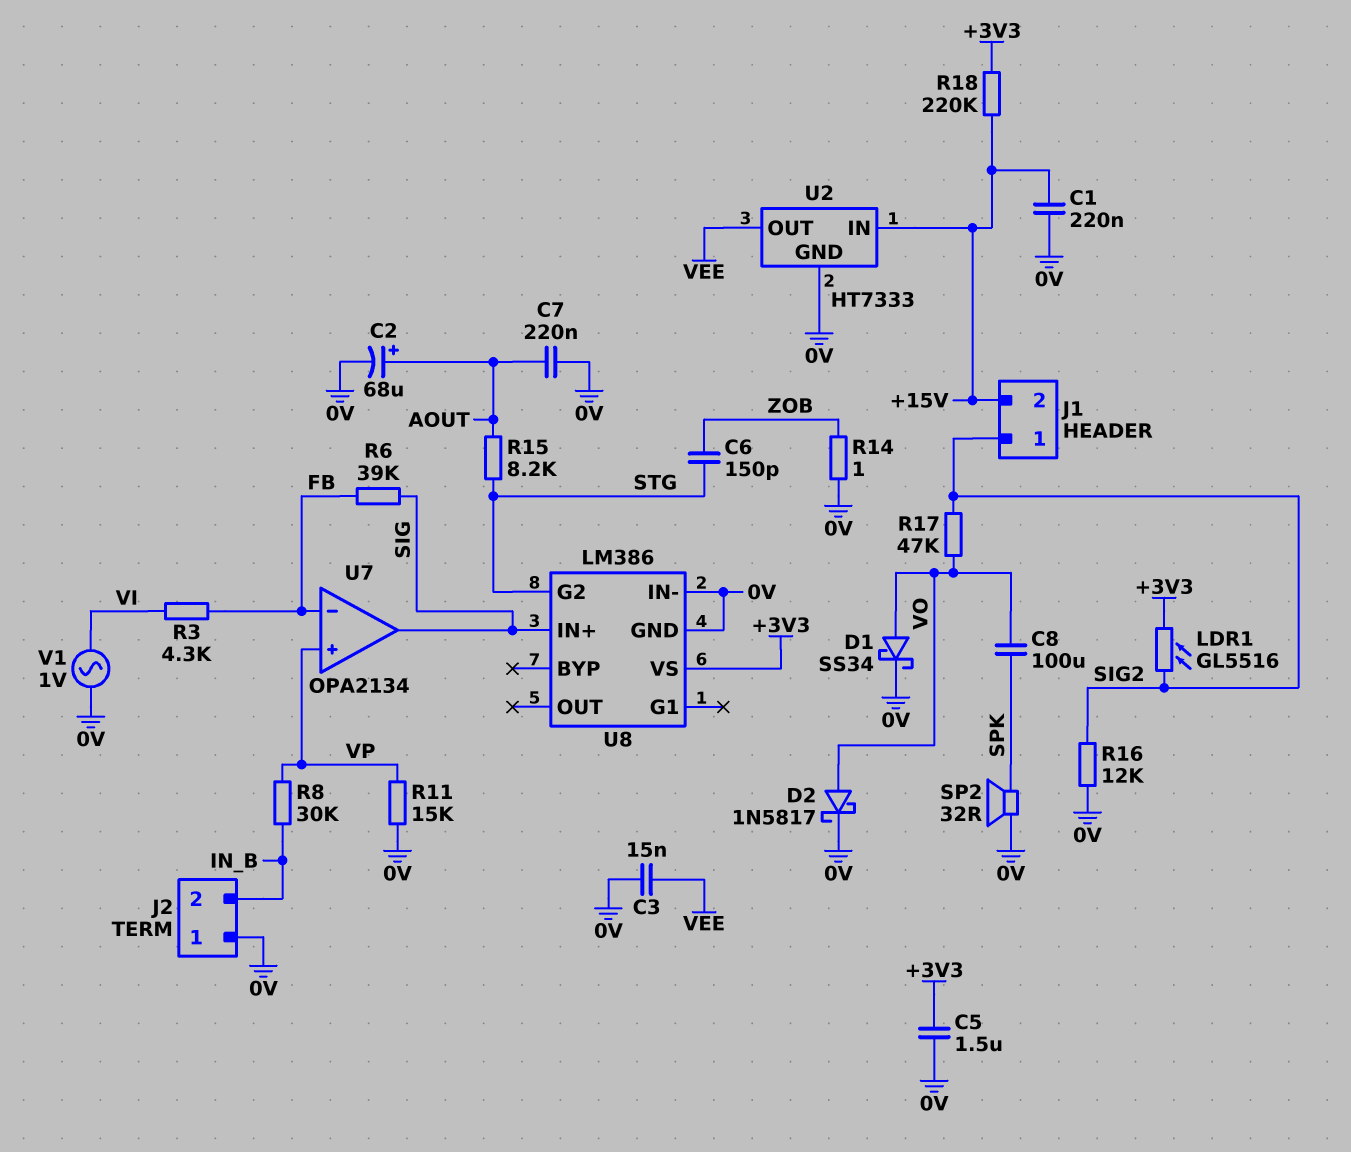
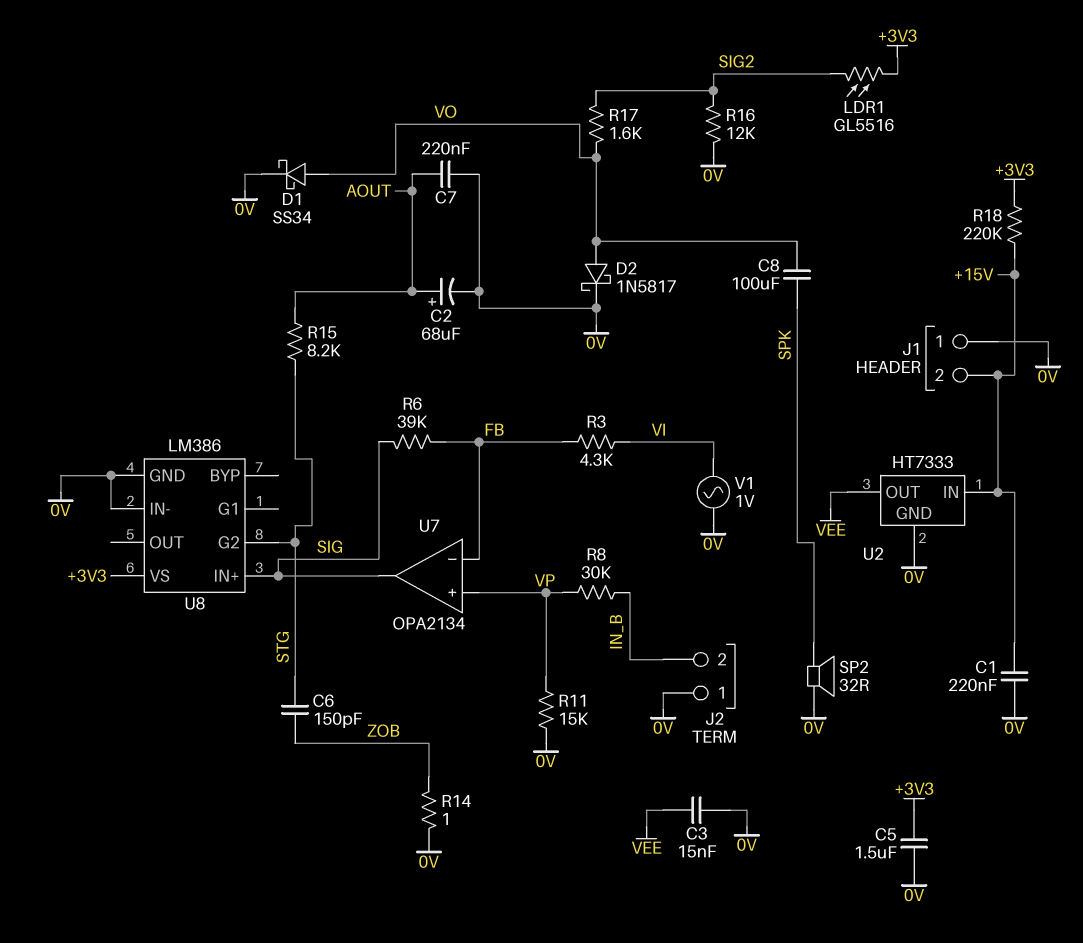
J1 pin 1: SIG2 -> 0V
R17: 47k (SIG2, VO) -> 1.6k (SIG2, VO)

